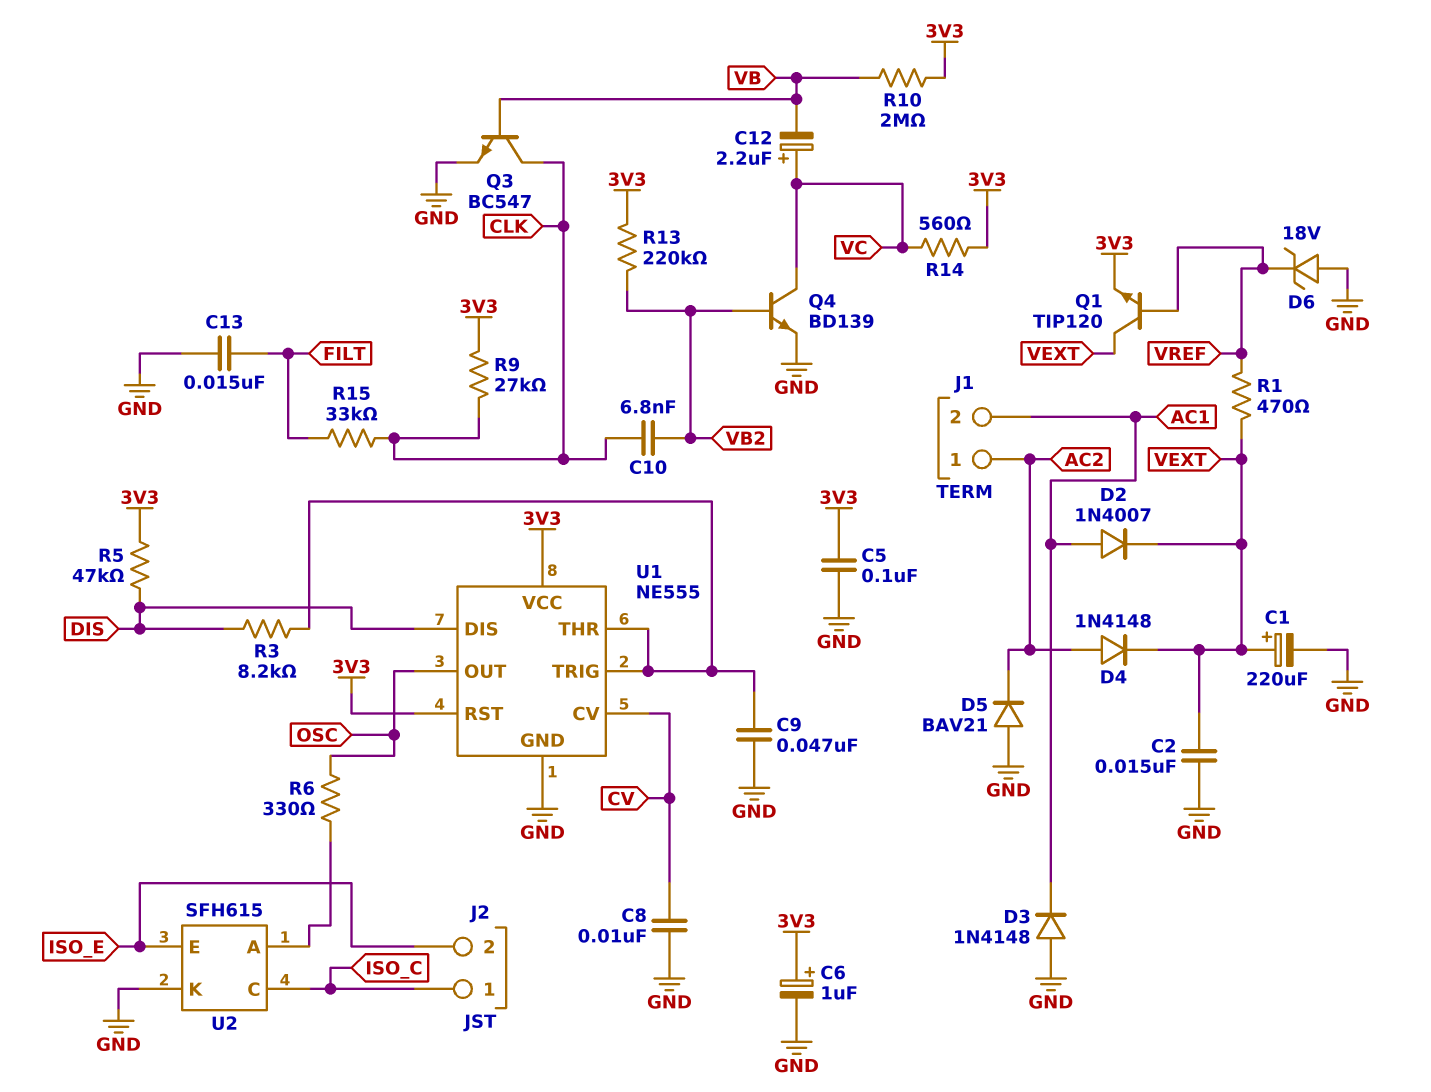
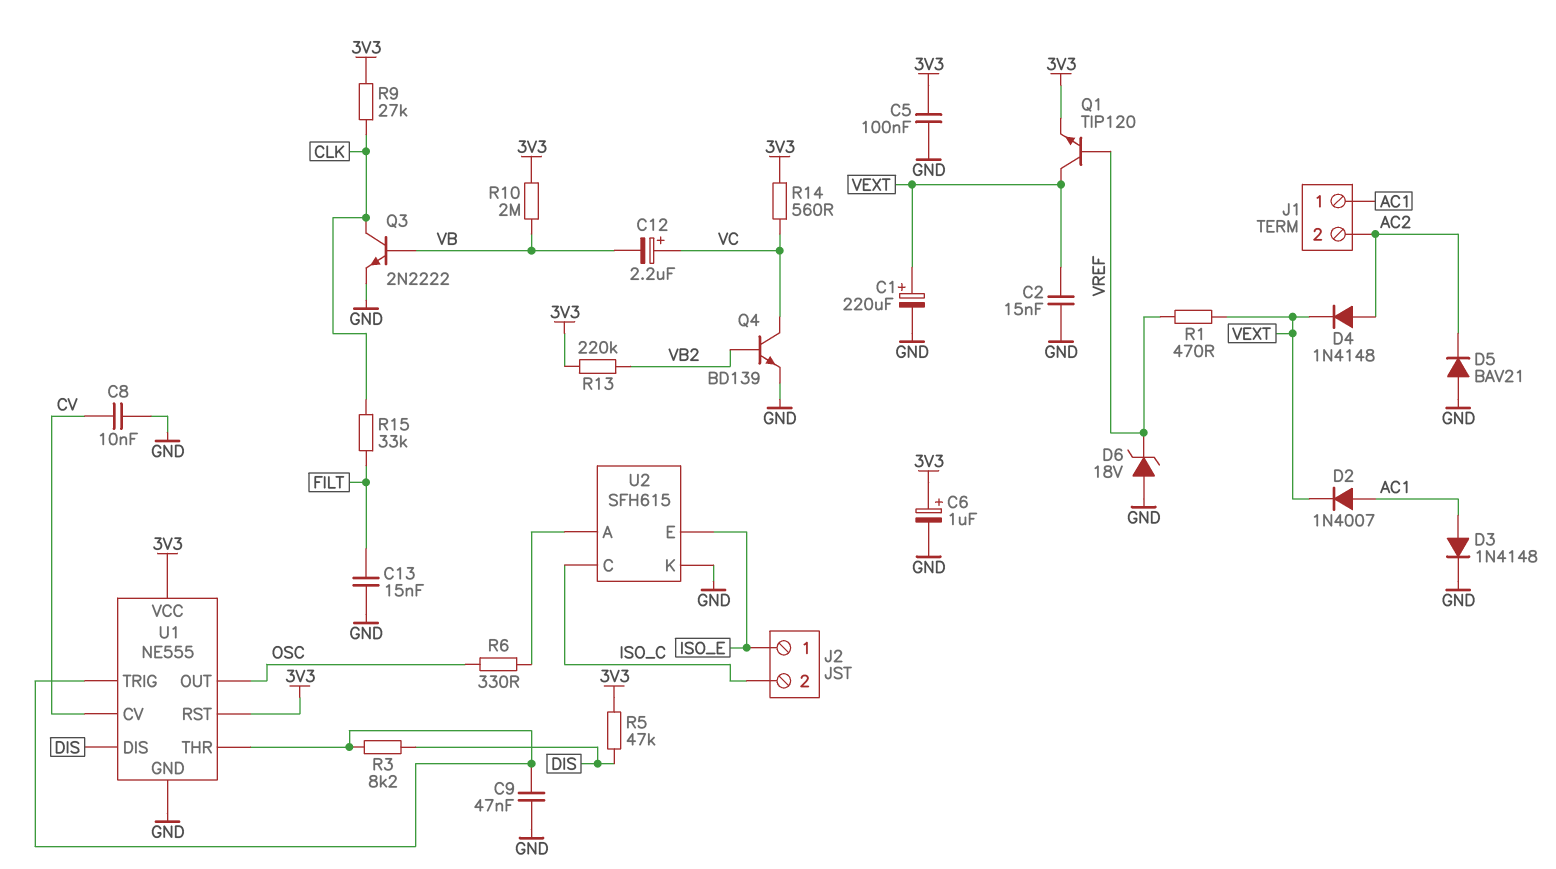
C10: 6.8nF (CLK, VB2) -> none
D3: diode 1N4148 (A GND, K AC1) -> diode 1N4148 (A AC1, K GND)
J1 pin 1: AC2 -> AC1
J1 pin 2: AC1 -> AC2
J2 pin 1: ISO_C -> ISO_E
J2 pin 2: ISO_E -> ISO_C
Q3: NPN BC547 (B VB, C CLK, E GND) -> NPN 2N2222 (B VB, C CLK, E GND)

